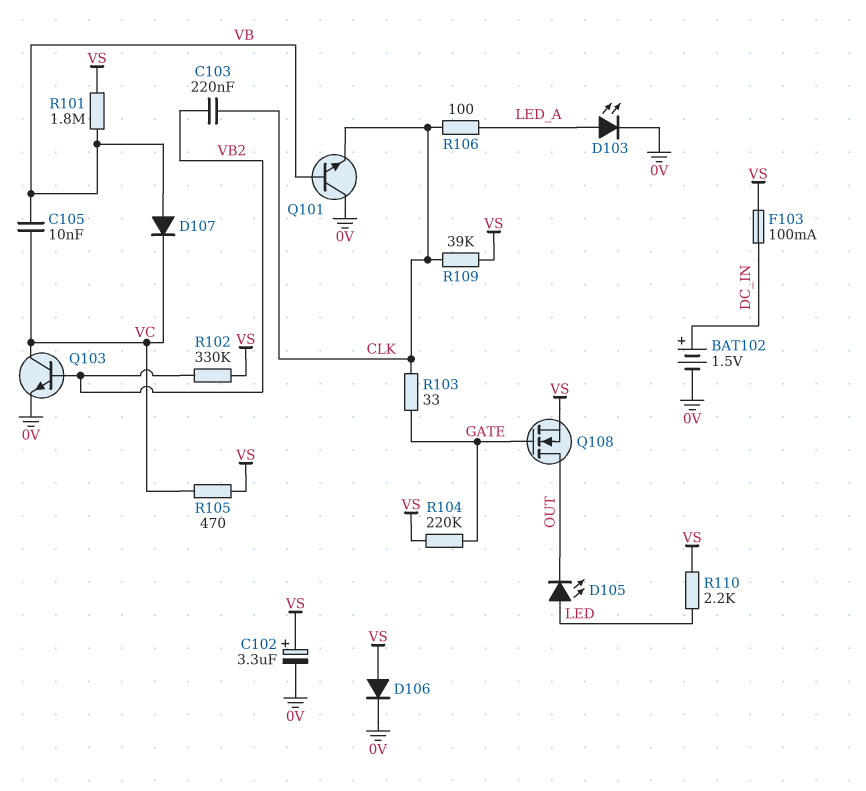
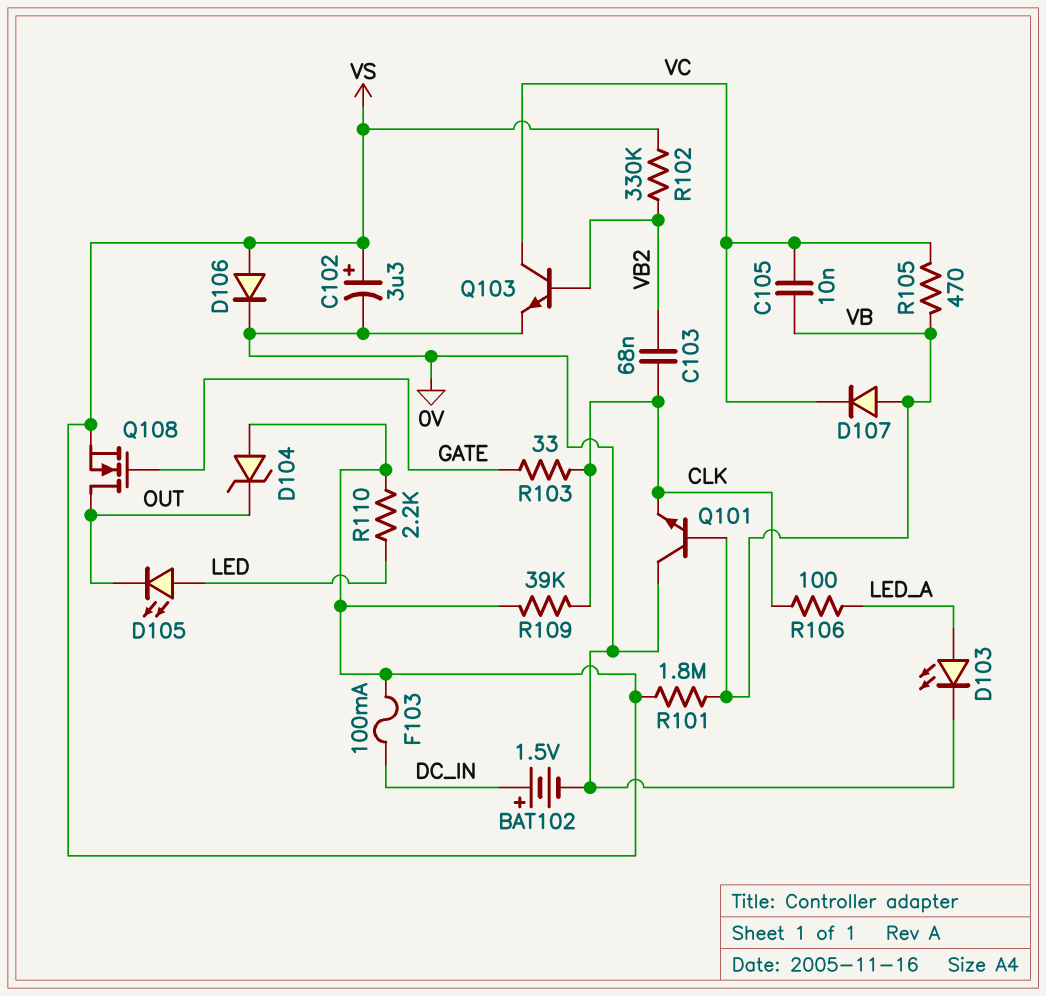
C103: 220nF (CLK, VB2) -> 68nF (CLK, VB2)
D104: none -> zener (A VS, K OUT)
R104: 220k (GATE, VS) -> none
R105: 470 (VC, VS) -> 470 (VB, VC)

